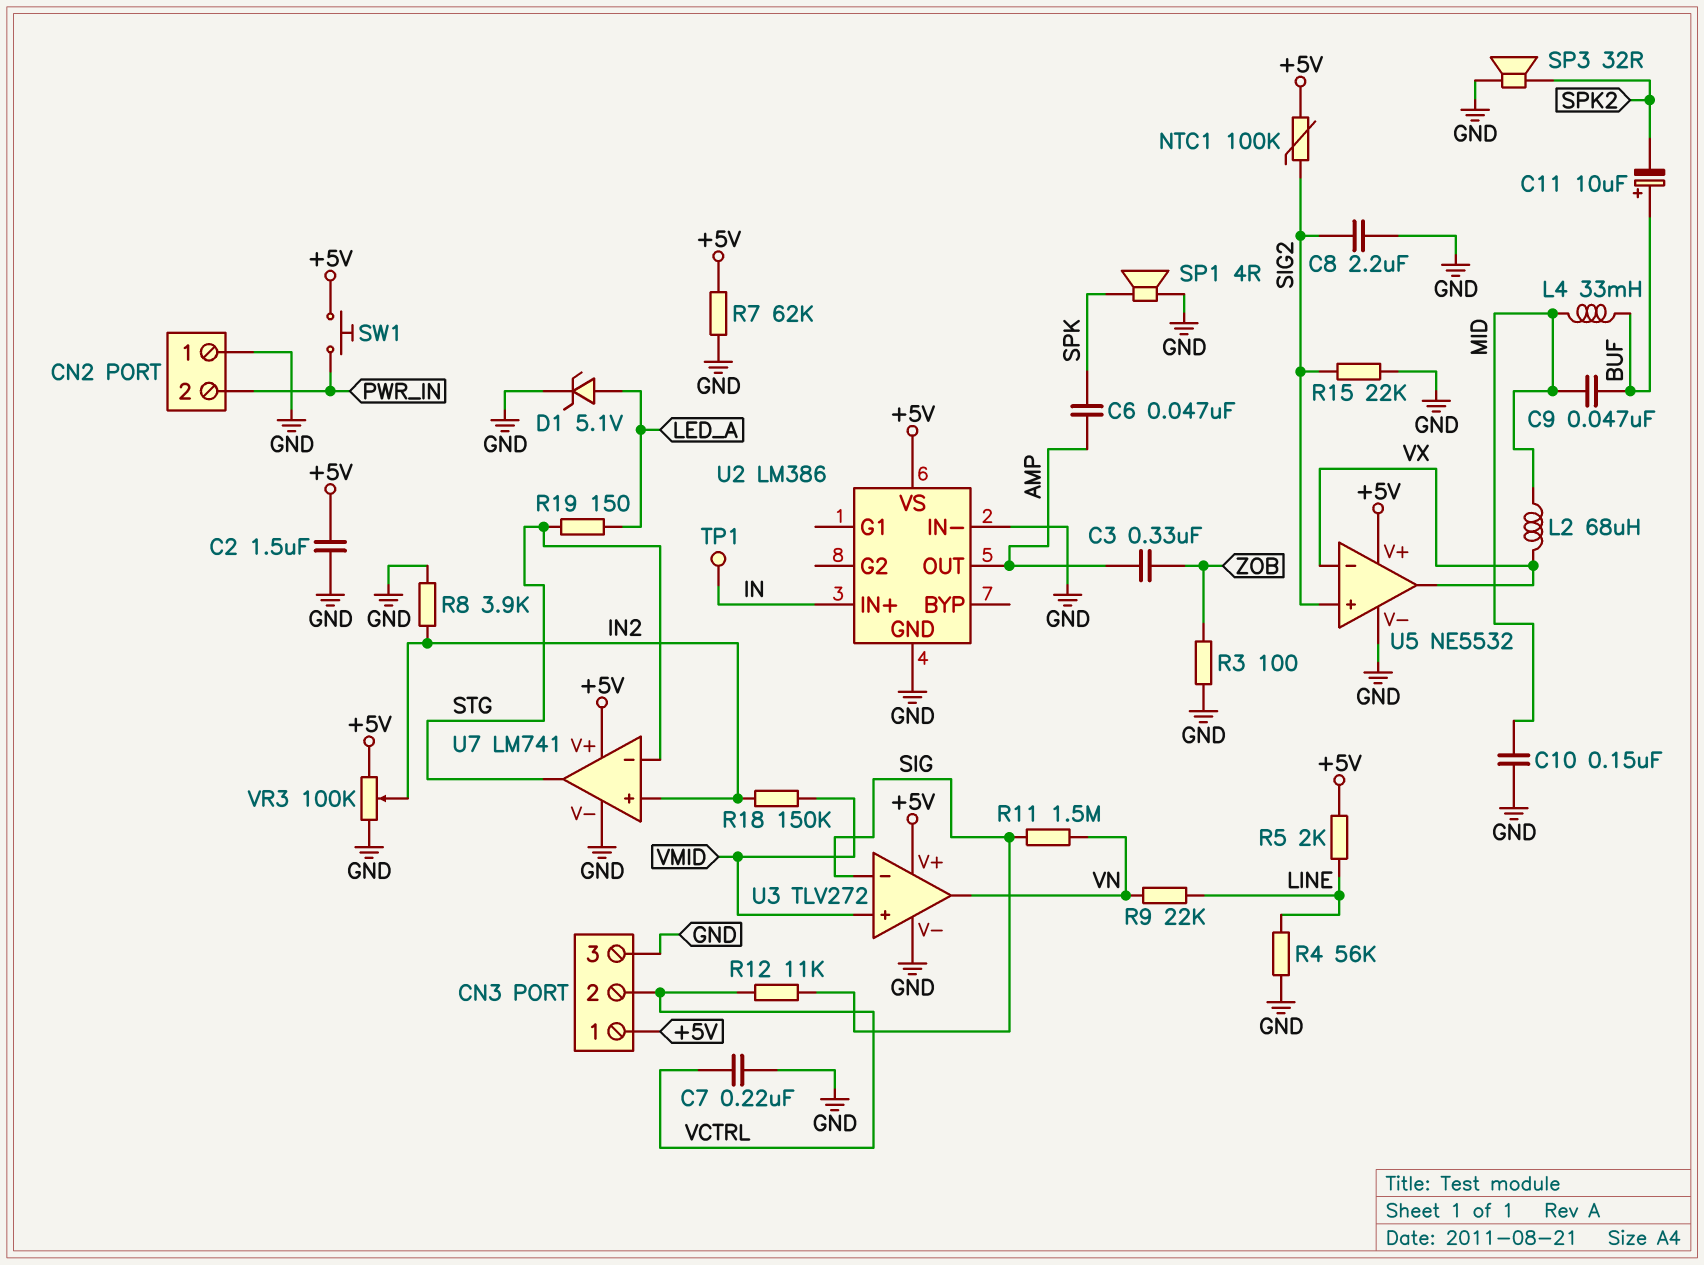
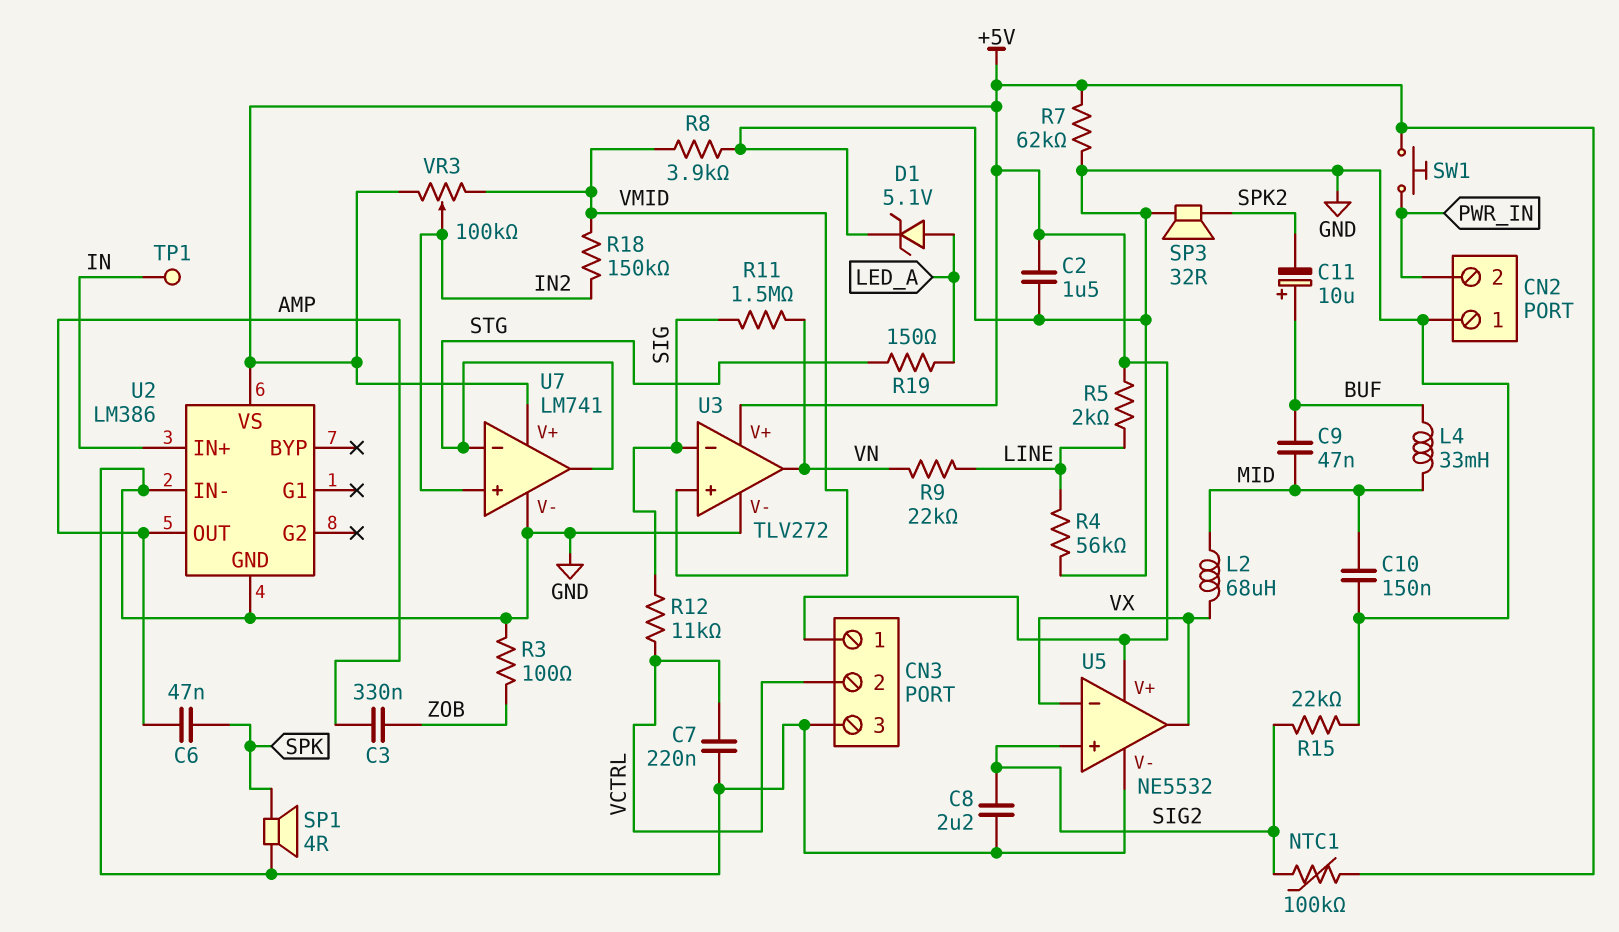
R8: 3.9k (GND, IN2) -> 3.9k (GND, VMID)
VR3: 100k (+5V, GND, wiper IN2) -> 100k (+5V, VMID, wiper IN2)

